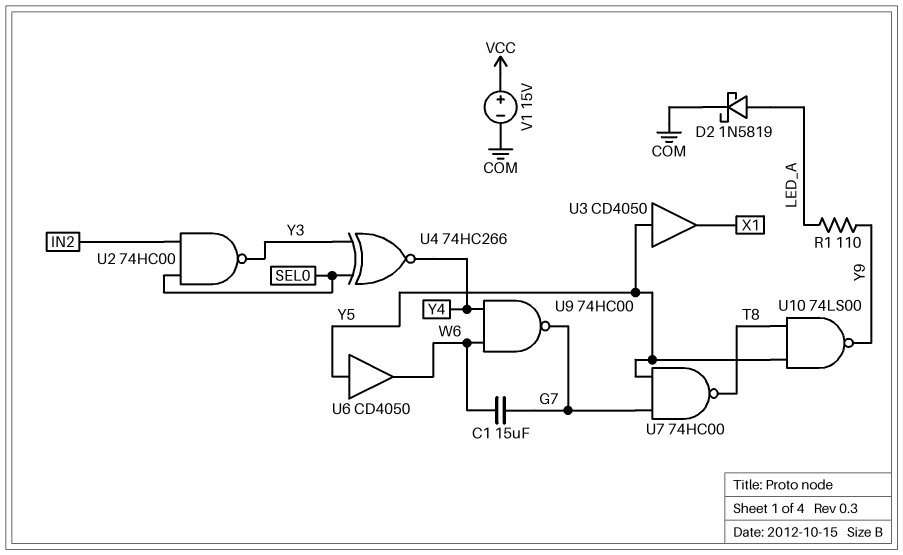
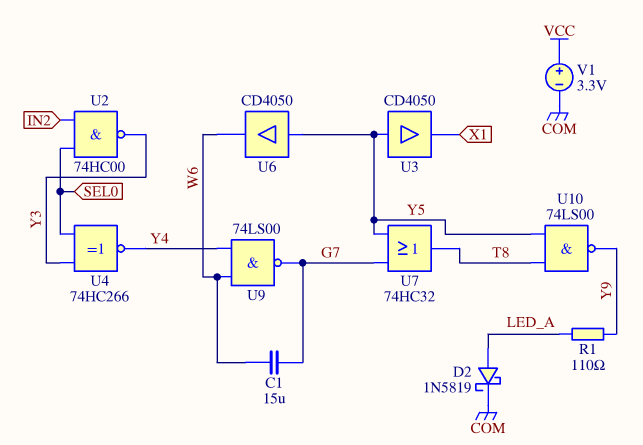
U7: NAND 74HC00 (in G7, in Y5, out T8) -> OR 74HC32 (in G7, in Y5, out T8)
U9: NAND 74HC00 (in W6, in Y4, out G7) -> NAND 74LS00 (in W6, in Y4, out G7)
V1: 15V (plus VCC, minus COM) -> 3.3V (plus VCC, minus COM)

